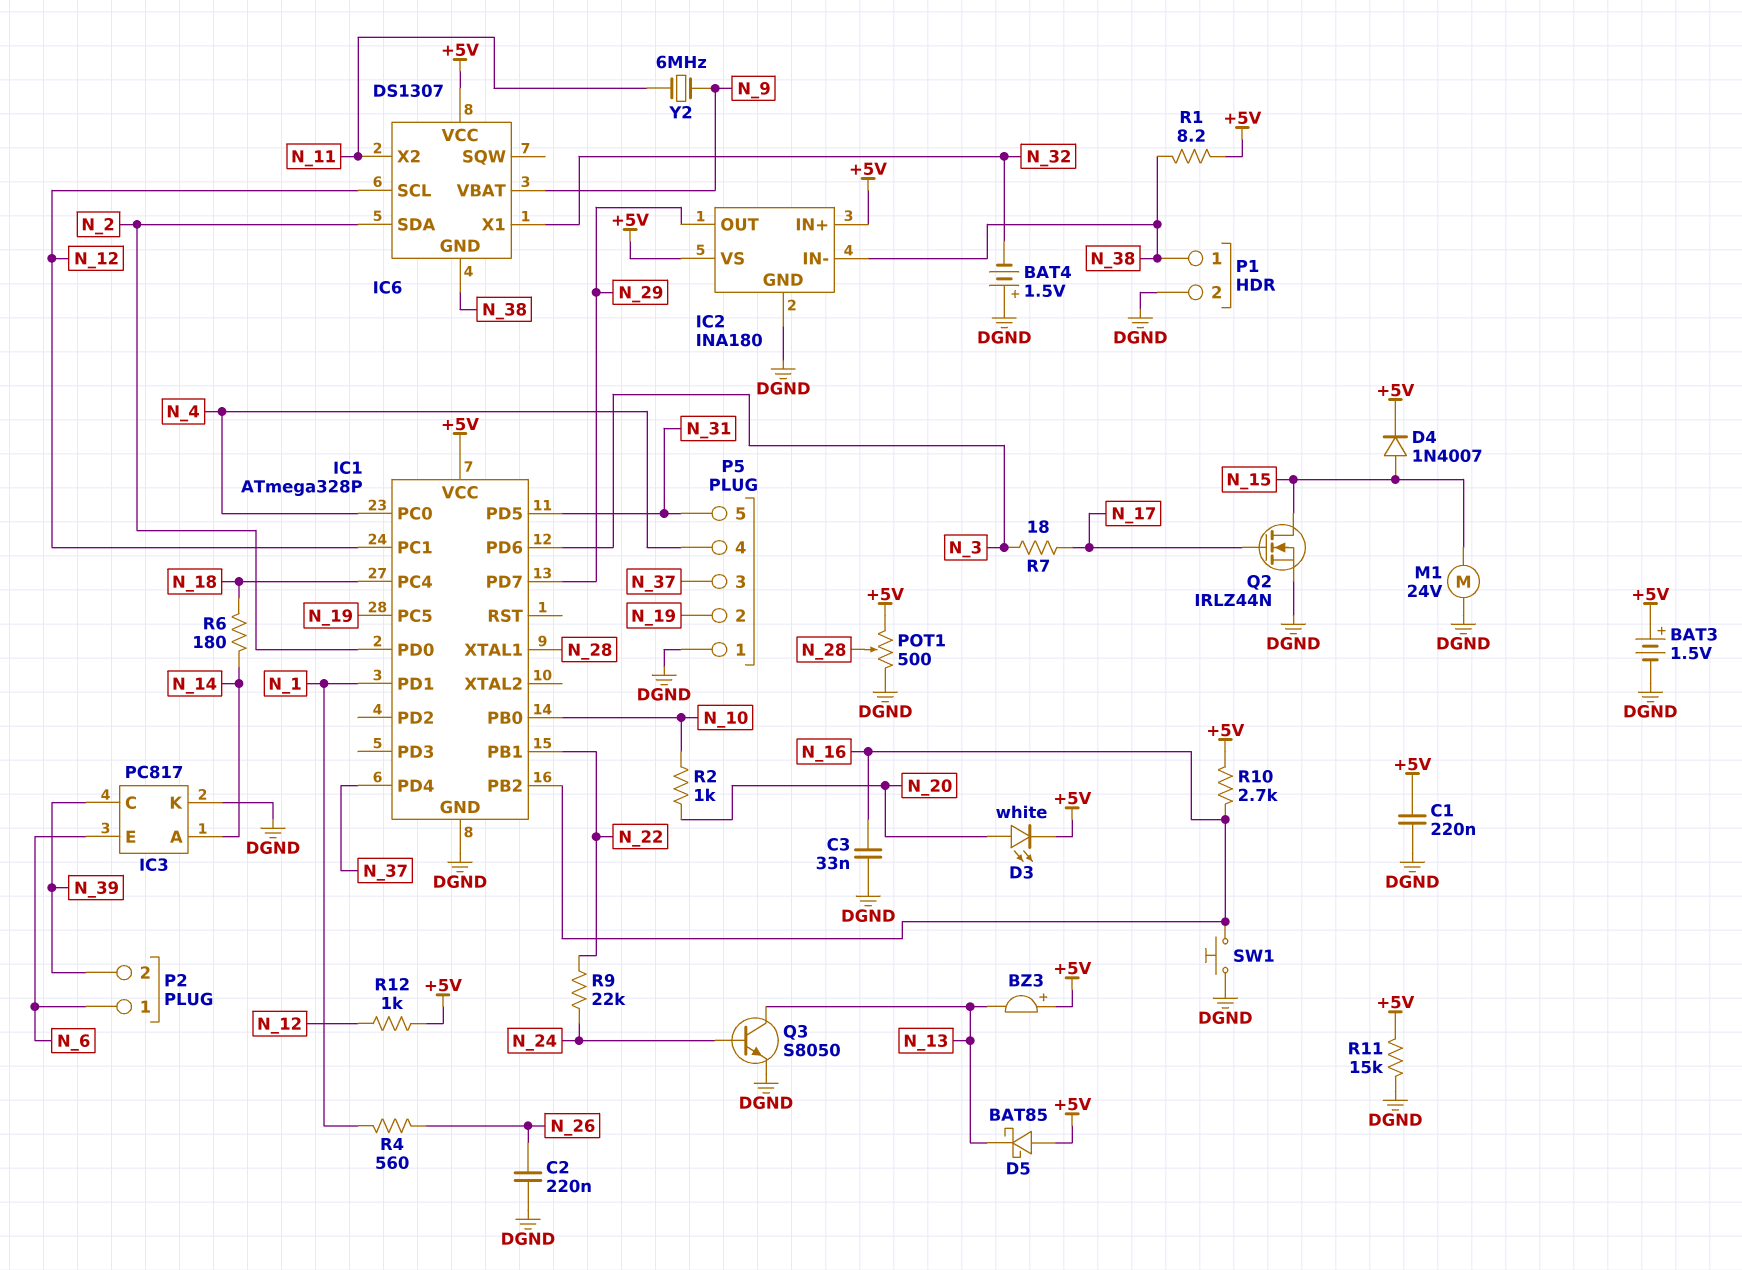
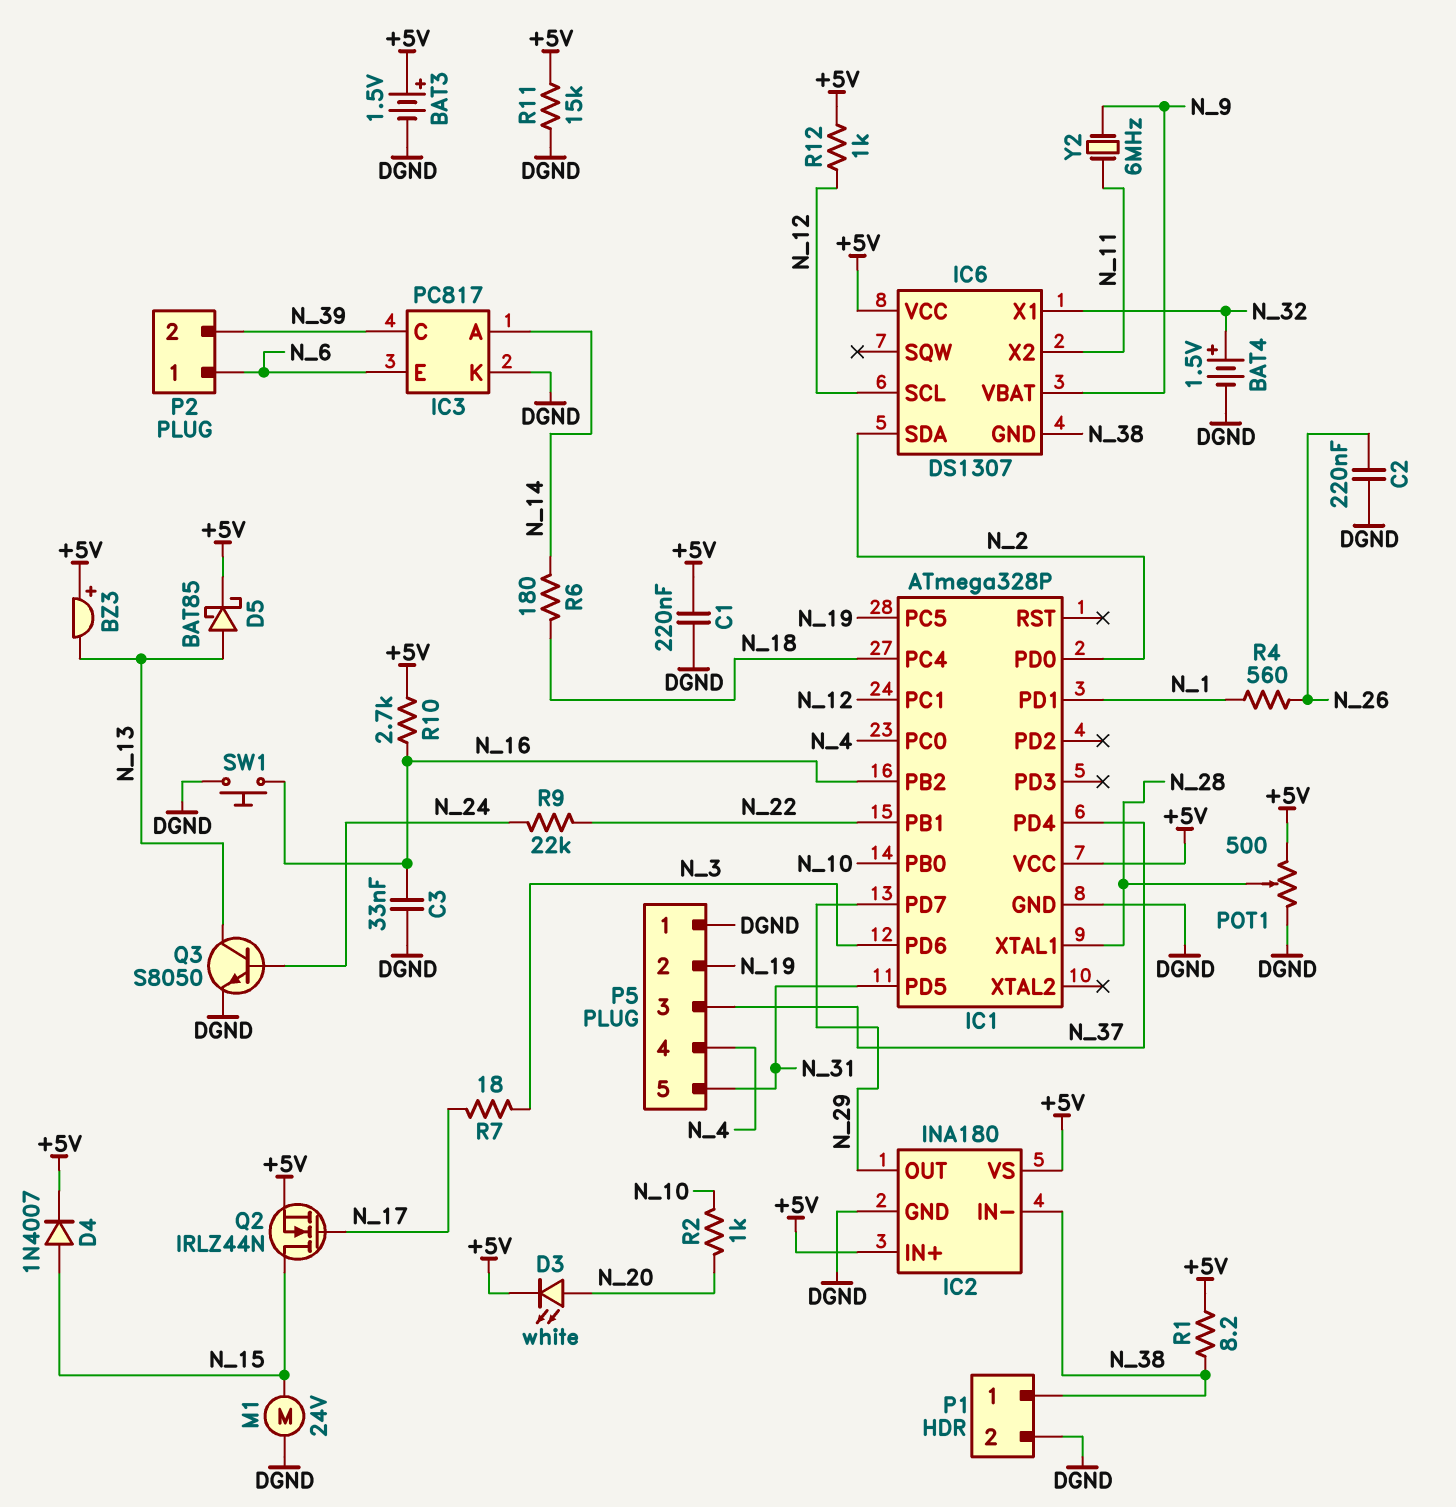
BAT4: 1.5V (plus DGND, minus N_32) -> 1.5V (plus N_32, minus DGND)
D5: schottky BAT85 (A +5V, K N_13) -> schottky BAT85 (A N_13, K +5V)
Q2: NMOS IRLZ44N (G N_17, D N_15, S DGND) -> NMOS IRLZ44N (G N_17, D N_15, S +5V)

